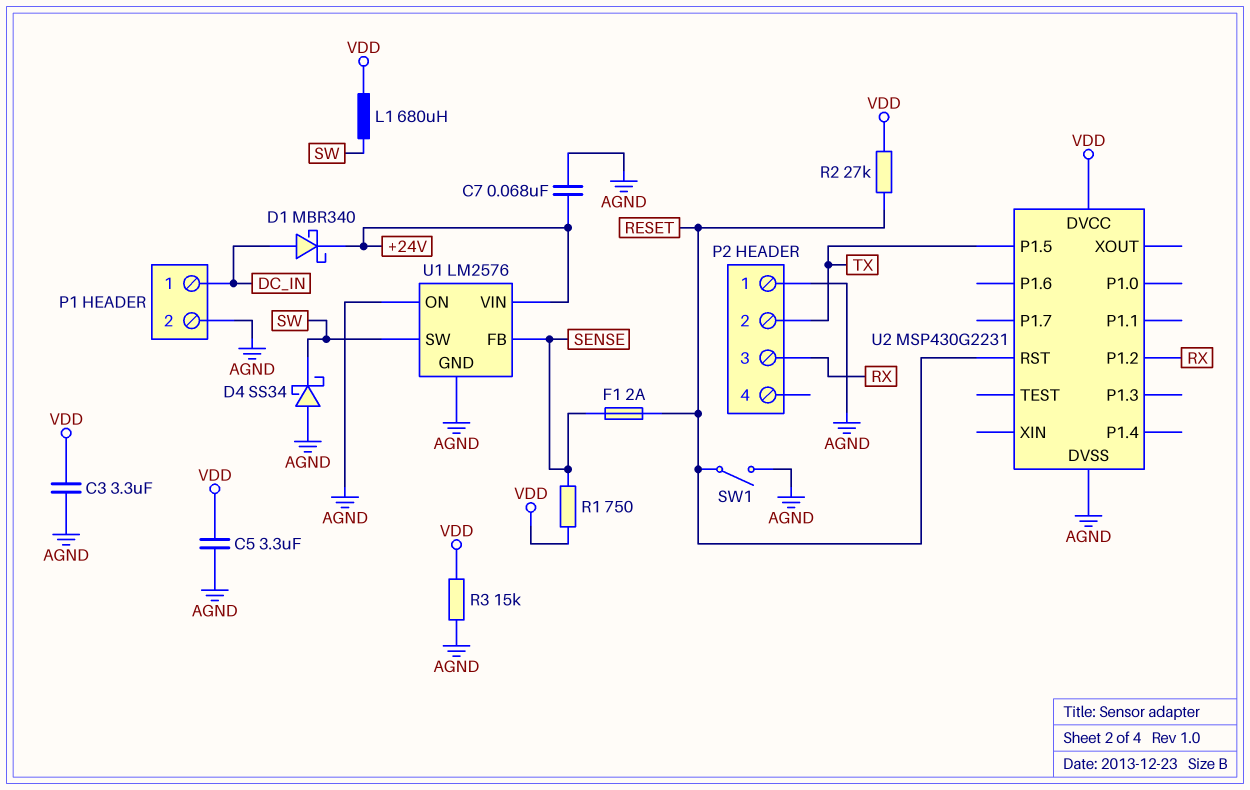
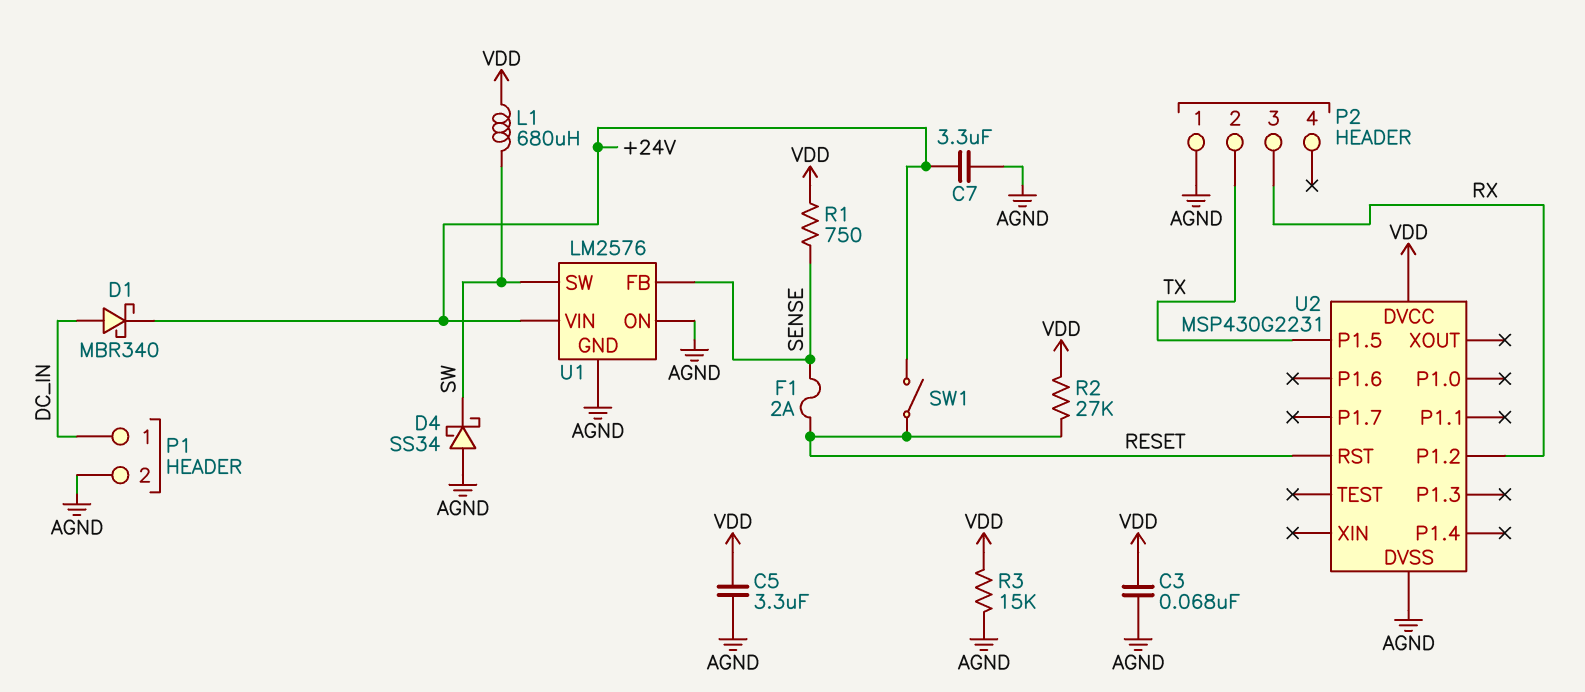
C3: 3.3uF (AGND, VDD) -> 68nF (AGND, VDD)
C7: 68nF (+24V, AGND) -> 3.3uF (+24V, AGND)
SW1: switch (AGND, RESET) -> switch (+24V, RESET)

